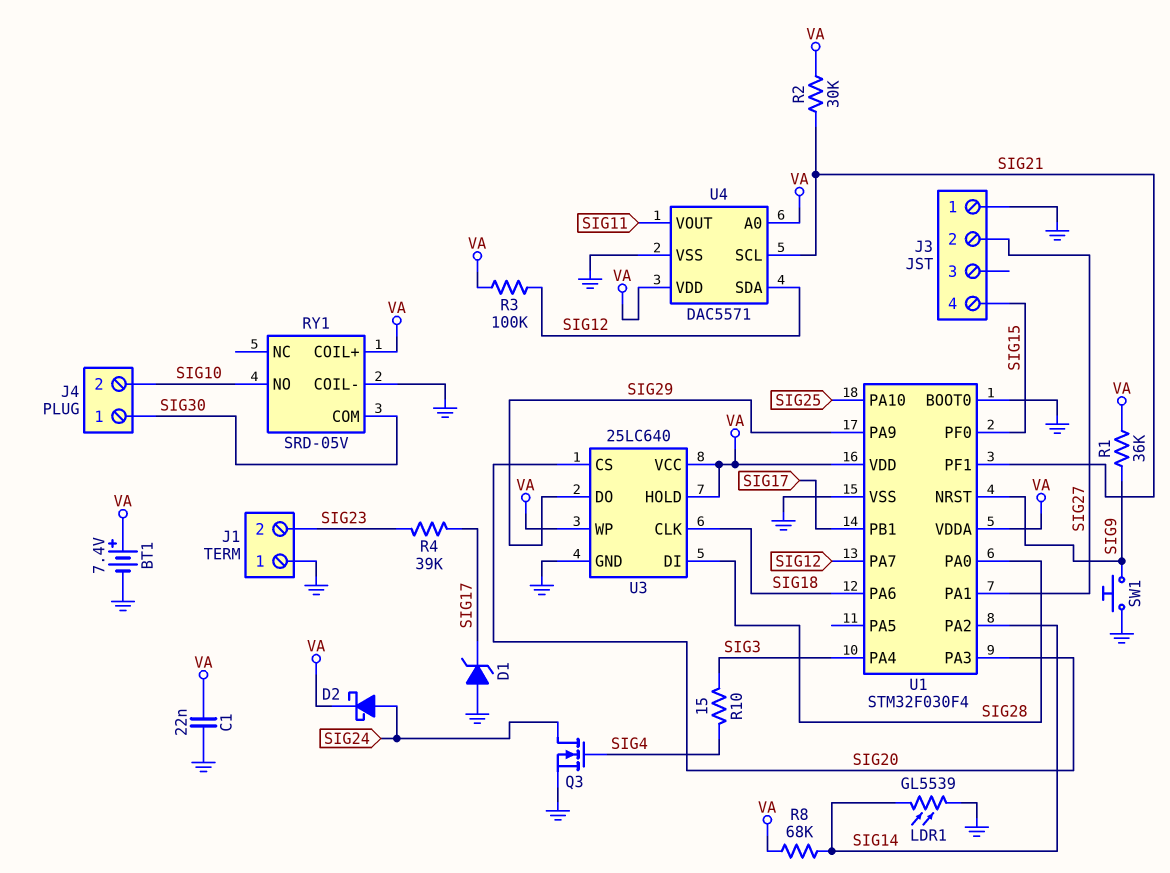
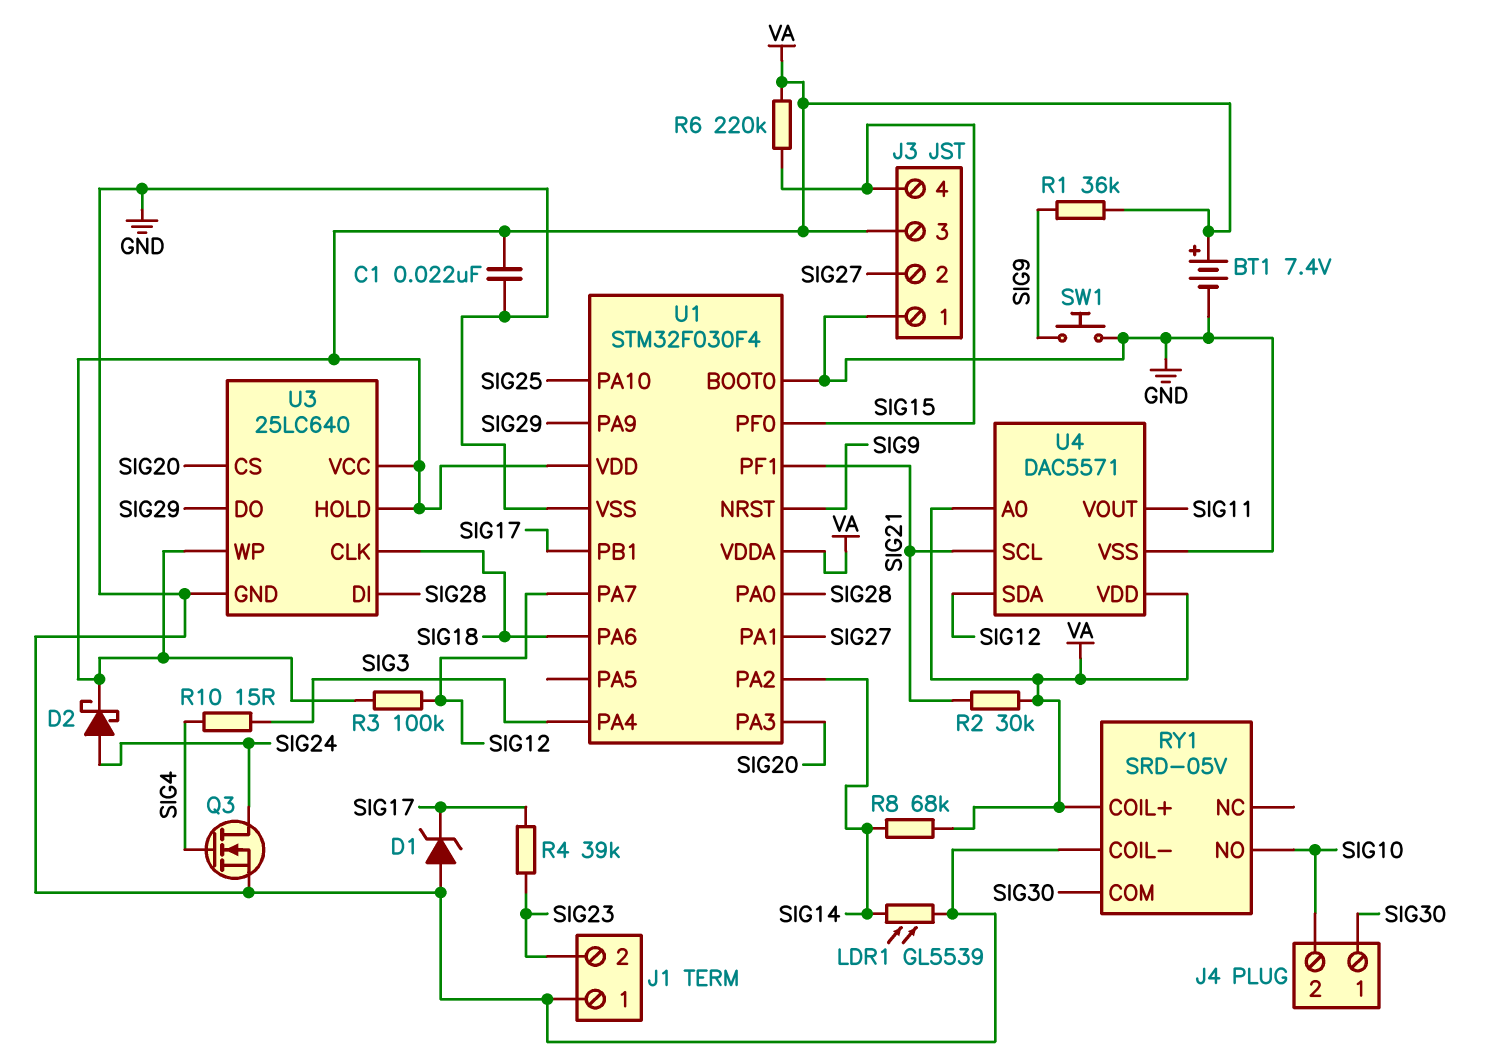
J3 pin 3: none -> VA
R6: none -> 220k (SIG15, VA)

